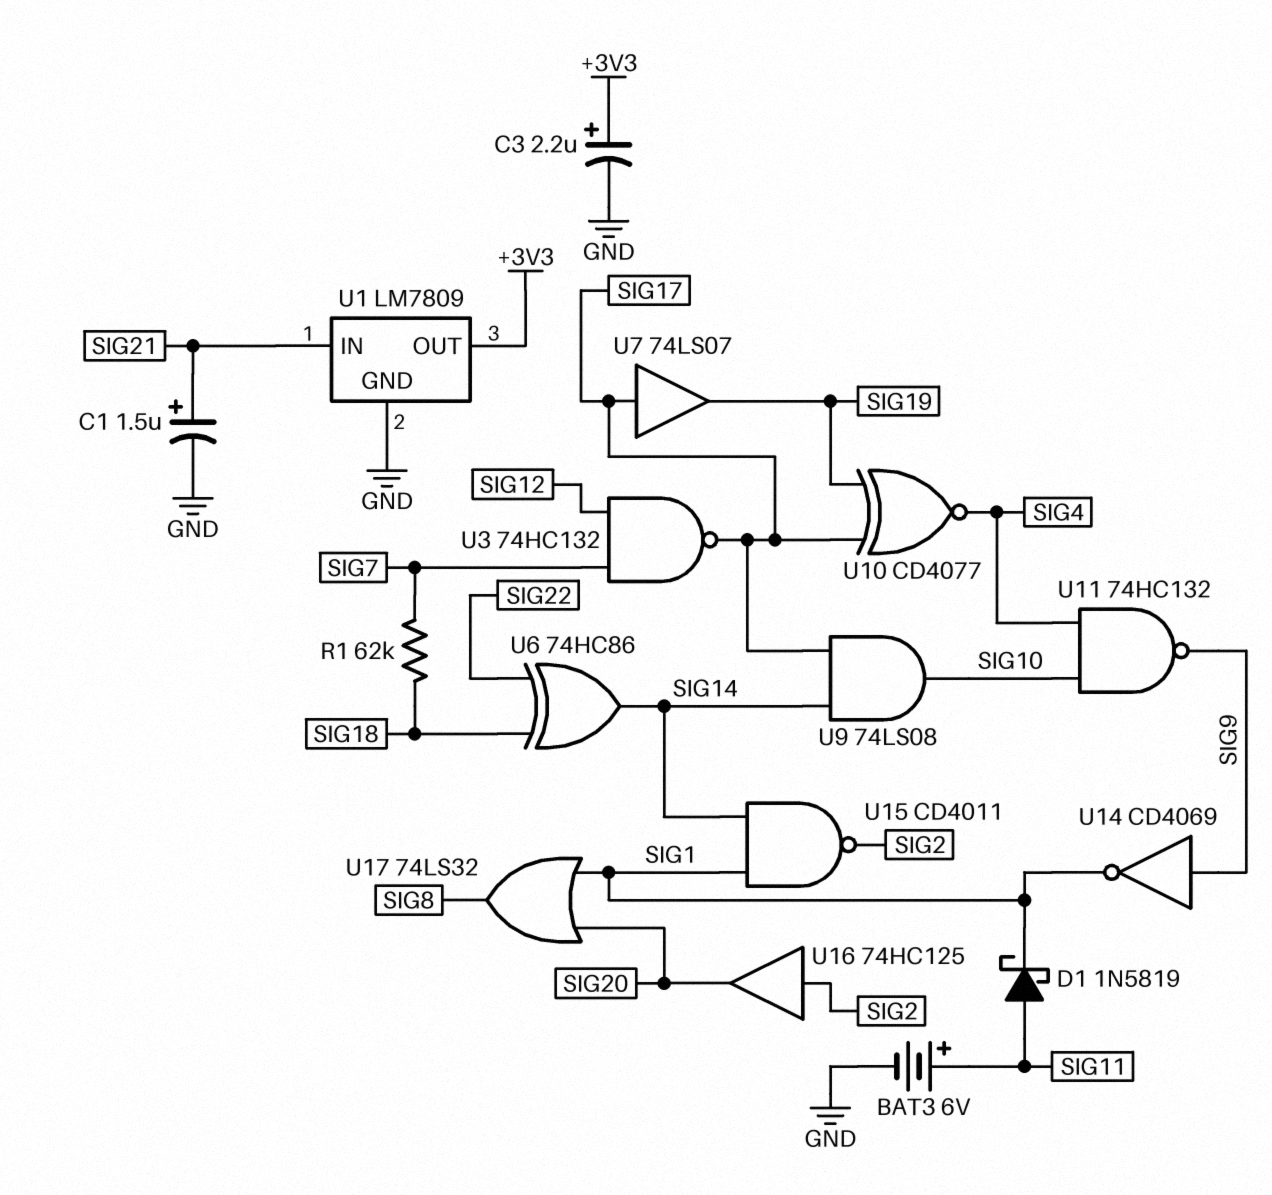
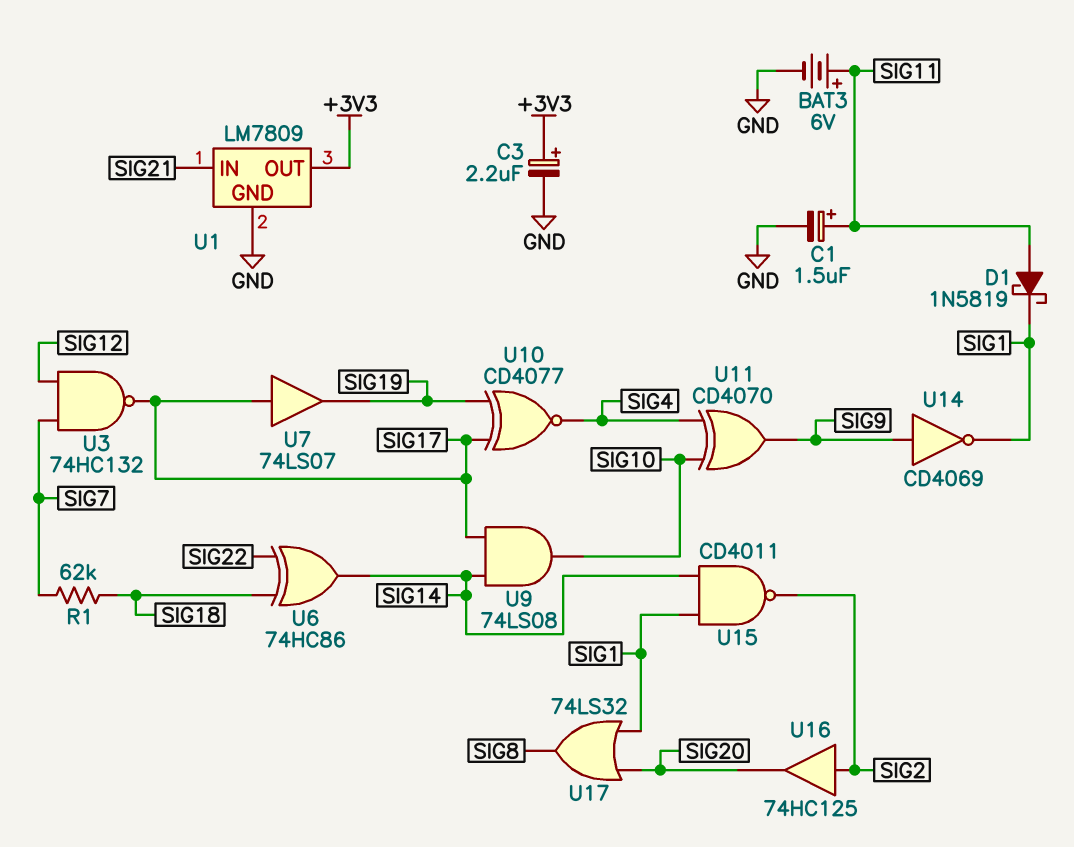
C1: 1.5uF (plus SIG21, minus GND) -> 1.5uF (plus SIG11, minus GND)
U11: NAND 74HC132 (in SIG4, in SIG10, out SIG9) -> XOR CD4070 (in SIG4, in SIG10, out SIG9)

